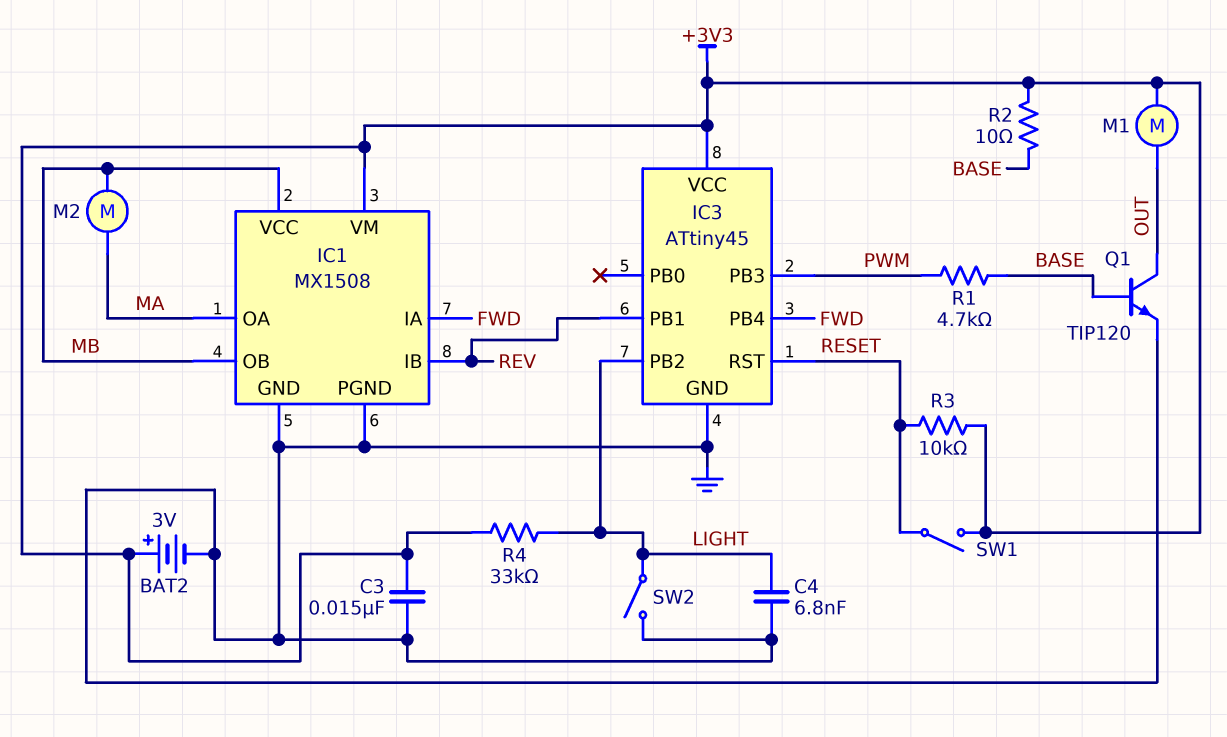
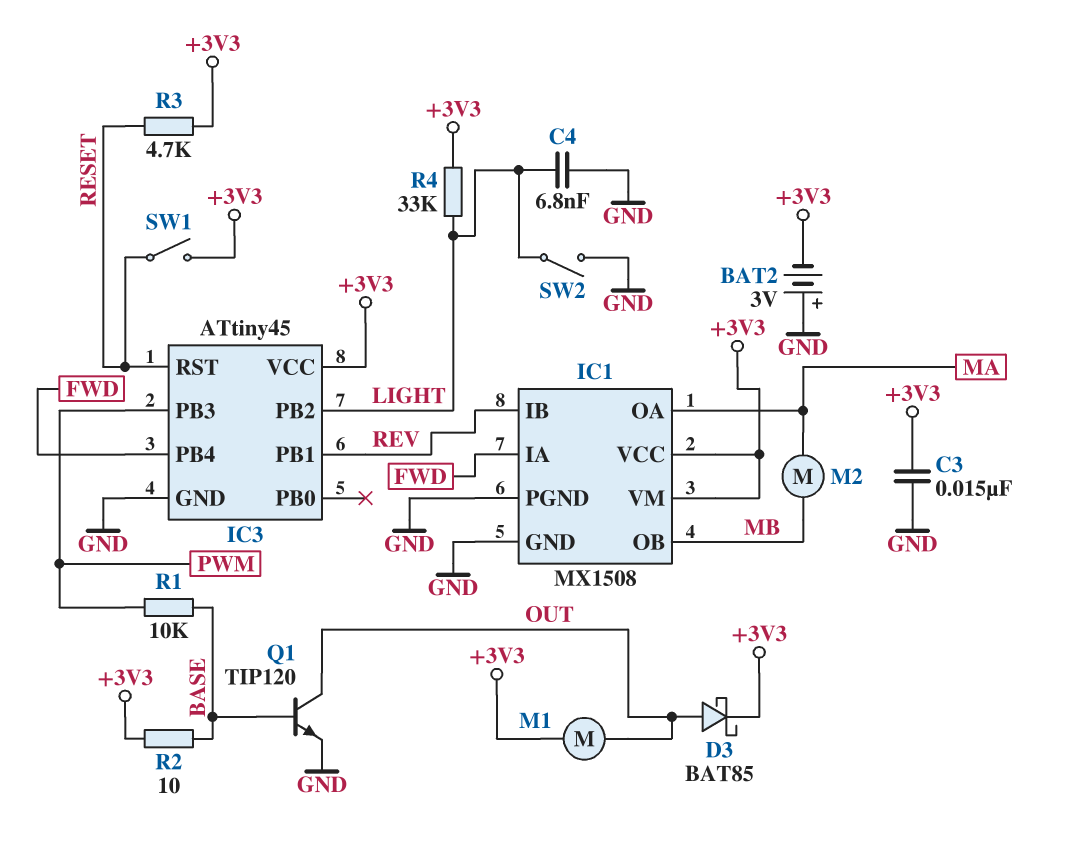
BAT2: 3V (plus +3V3, minus GND) -> 3V (plus GND, minus +3V3)
D3: none -> schottky BAT85 (A OUT, K +3V3)
IC1 pin VCC: MB -> +3V3
R1: 4.7k (BASE, PWM) -> 10k (BASE, PWM)
R3: 10k (+3V3, RESET) -> 4.7k (+3V3, RESET)

